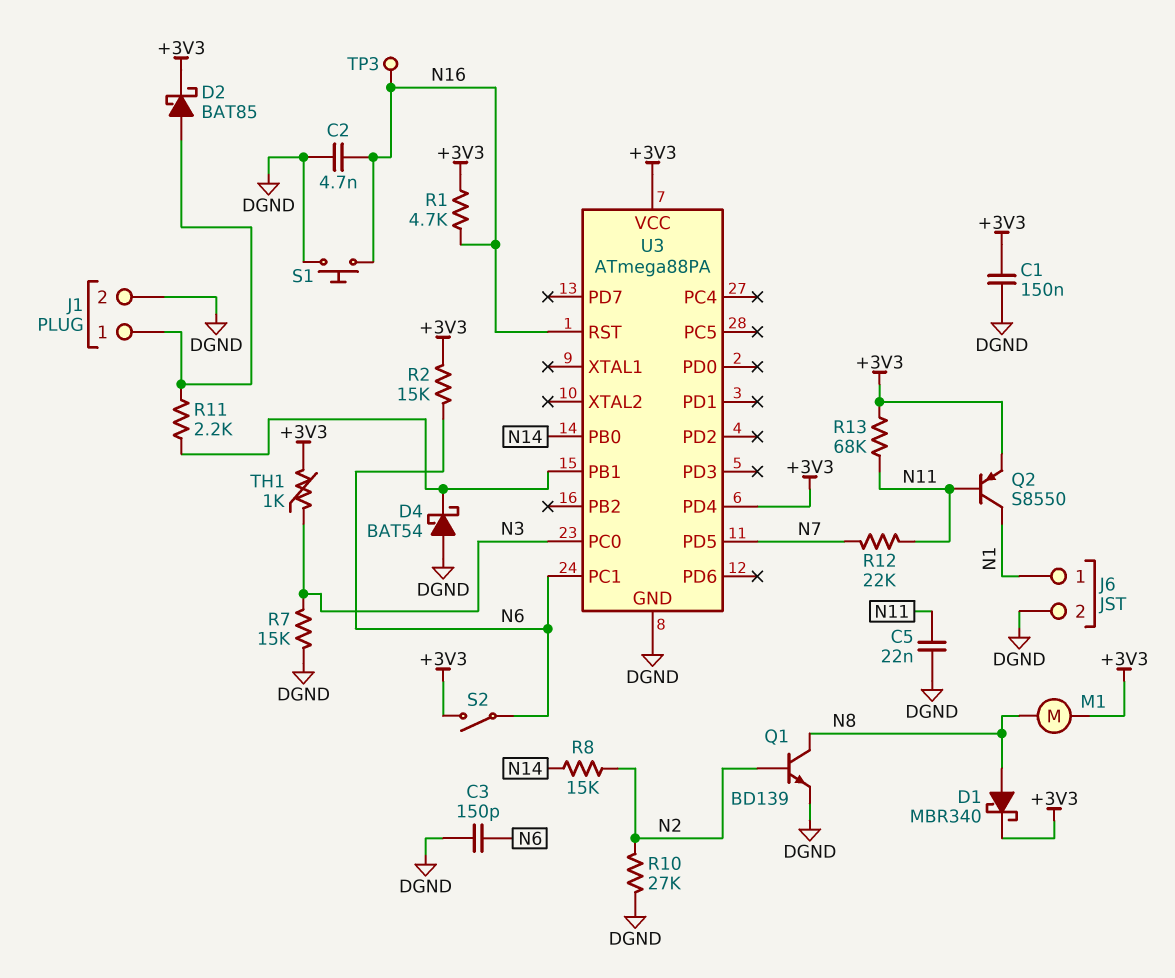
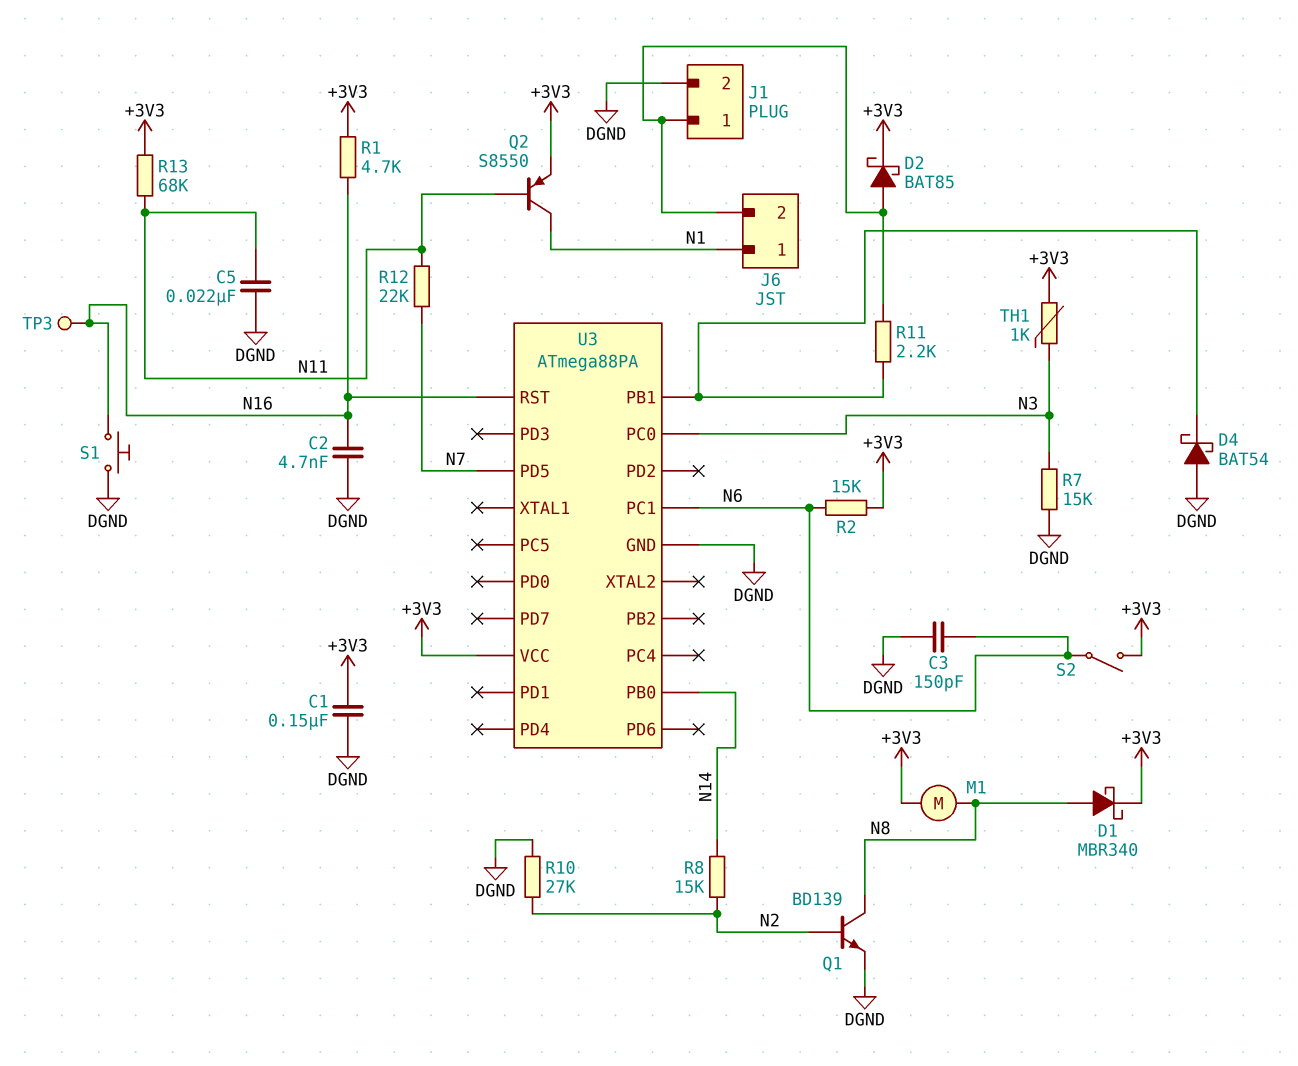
J6 pin 2: DGND -> J1/1
U3 pin PD4: +3V3 -> none

